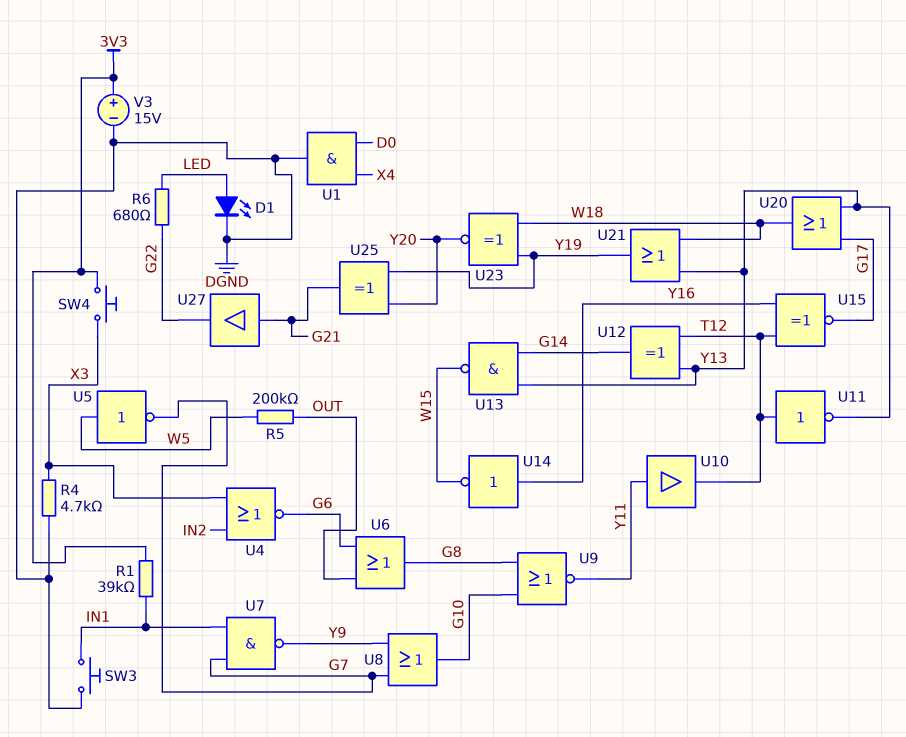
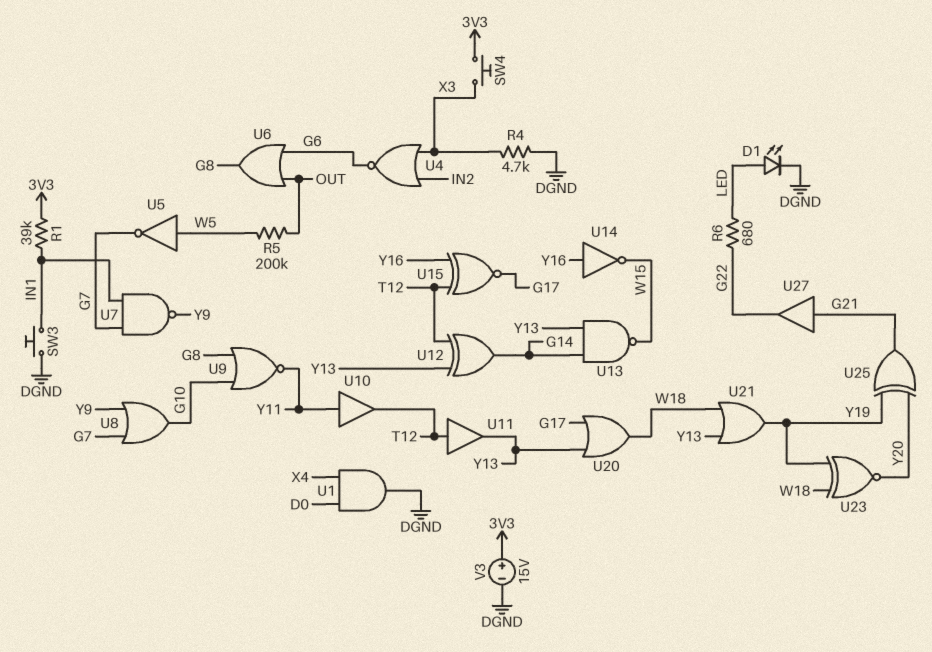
U11: NOT (in T12, out Y13) -> buffer (in T12, out Y13)

